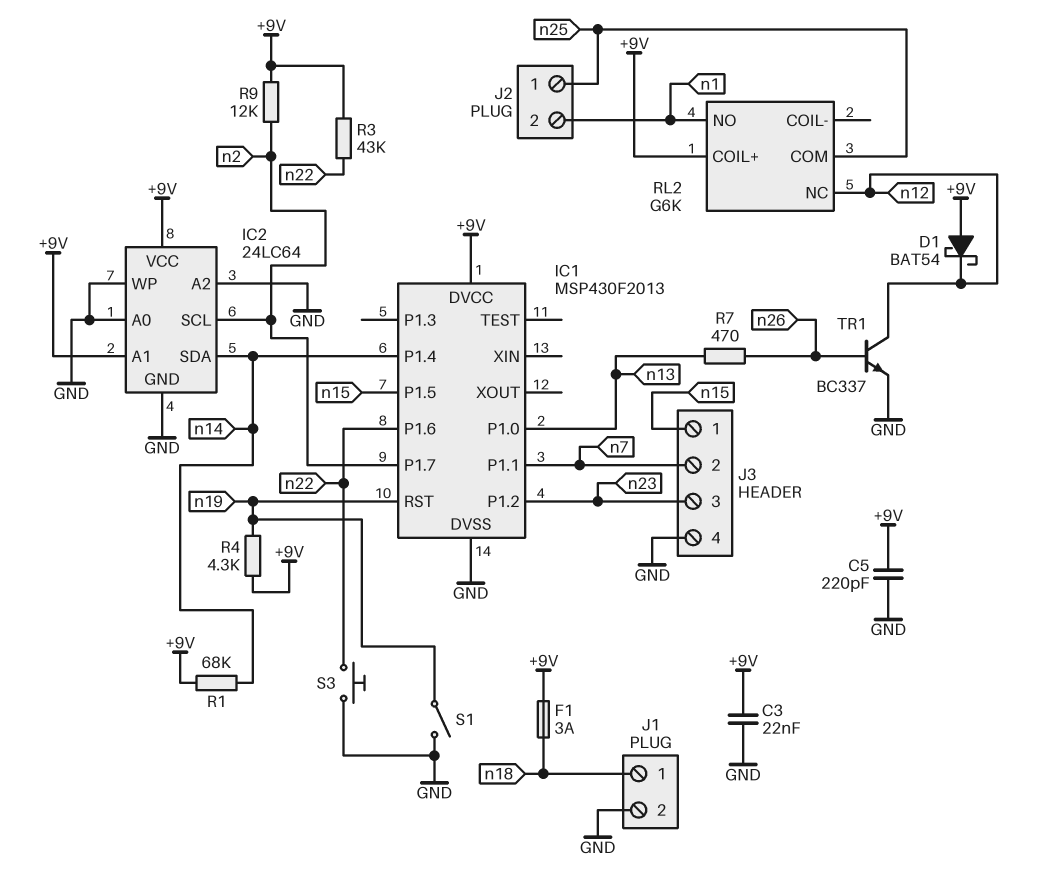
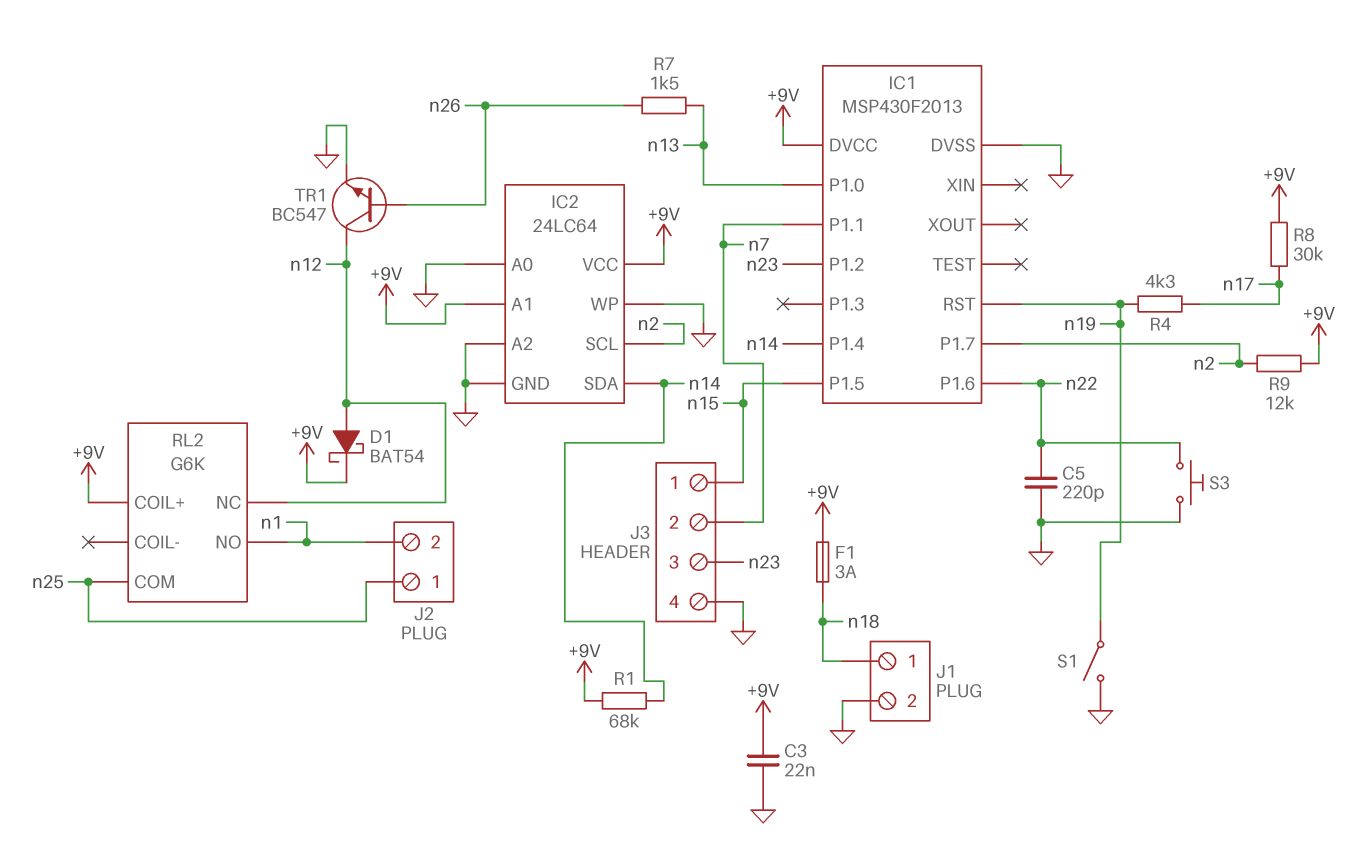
C5: 220pF (+9V, GND) -> 220pF (GND, n22)
D1: schottky BAT54 (A +9V, K n12) -> schottky BAT54 (A n12, K +9V)
R3: 43k (+9V, n22) -> none
R4: 4.3k (+9V, n19) -> 4.3k (n17, n19)
R7: 470 (n13, n26) -> 1.5k (n13, n26)
R8: none -> 30k (+9V, n17)
TR1: NPN BC337 (B n26, C n12, E GND) -> NPN BC547 (B n26, C n12, E GND)

